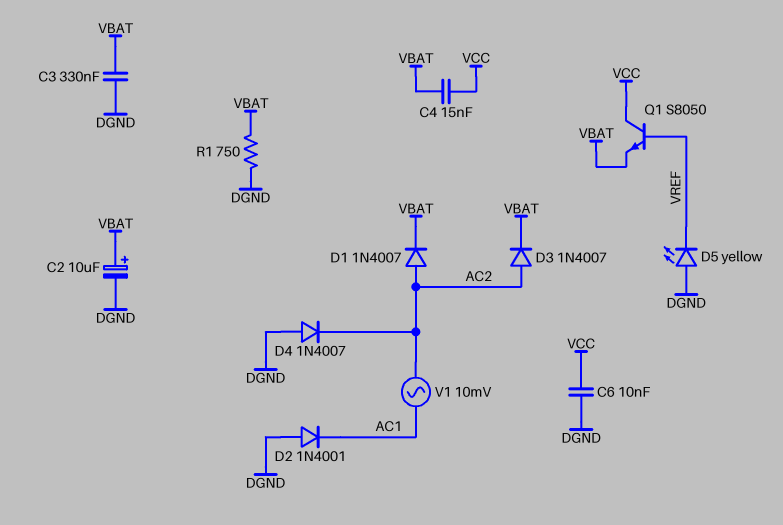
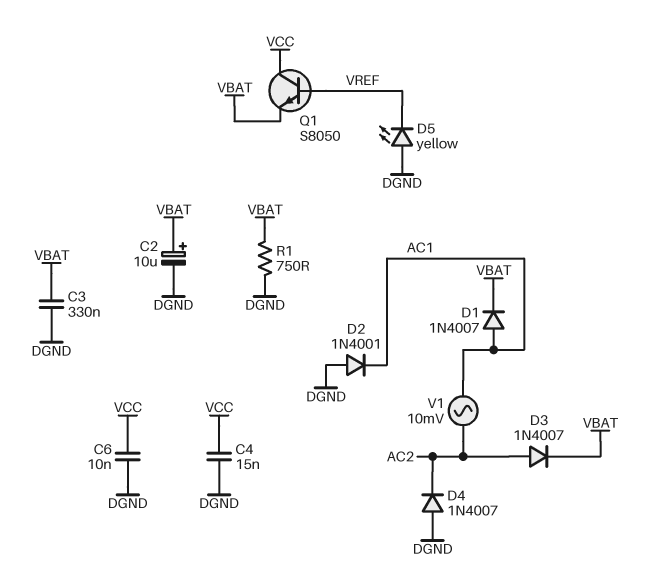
C4: 15nF (VBAT, VCC) -> 15nF (DGND, VCC)
D1: diode 1N4007 (A AC2, K VBAT) -> diode 1N4007 (A AC1, K VBAT)

